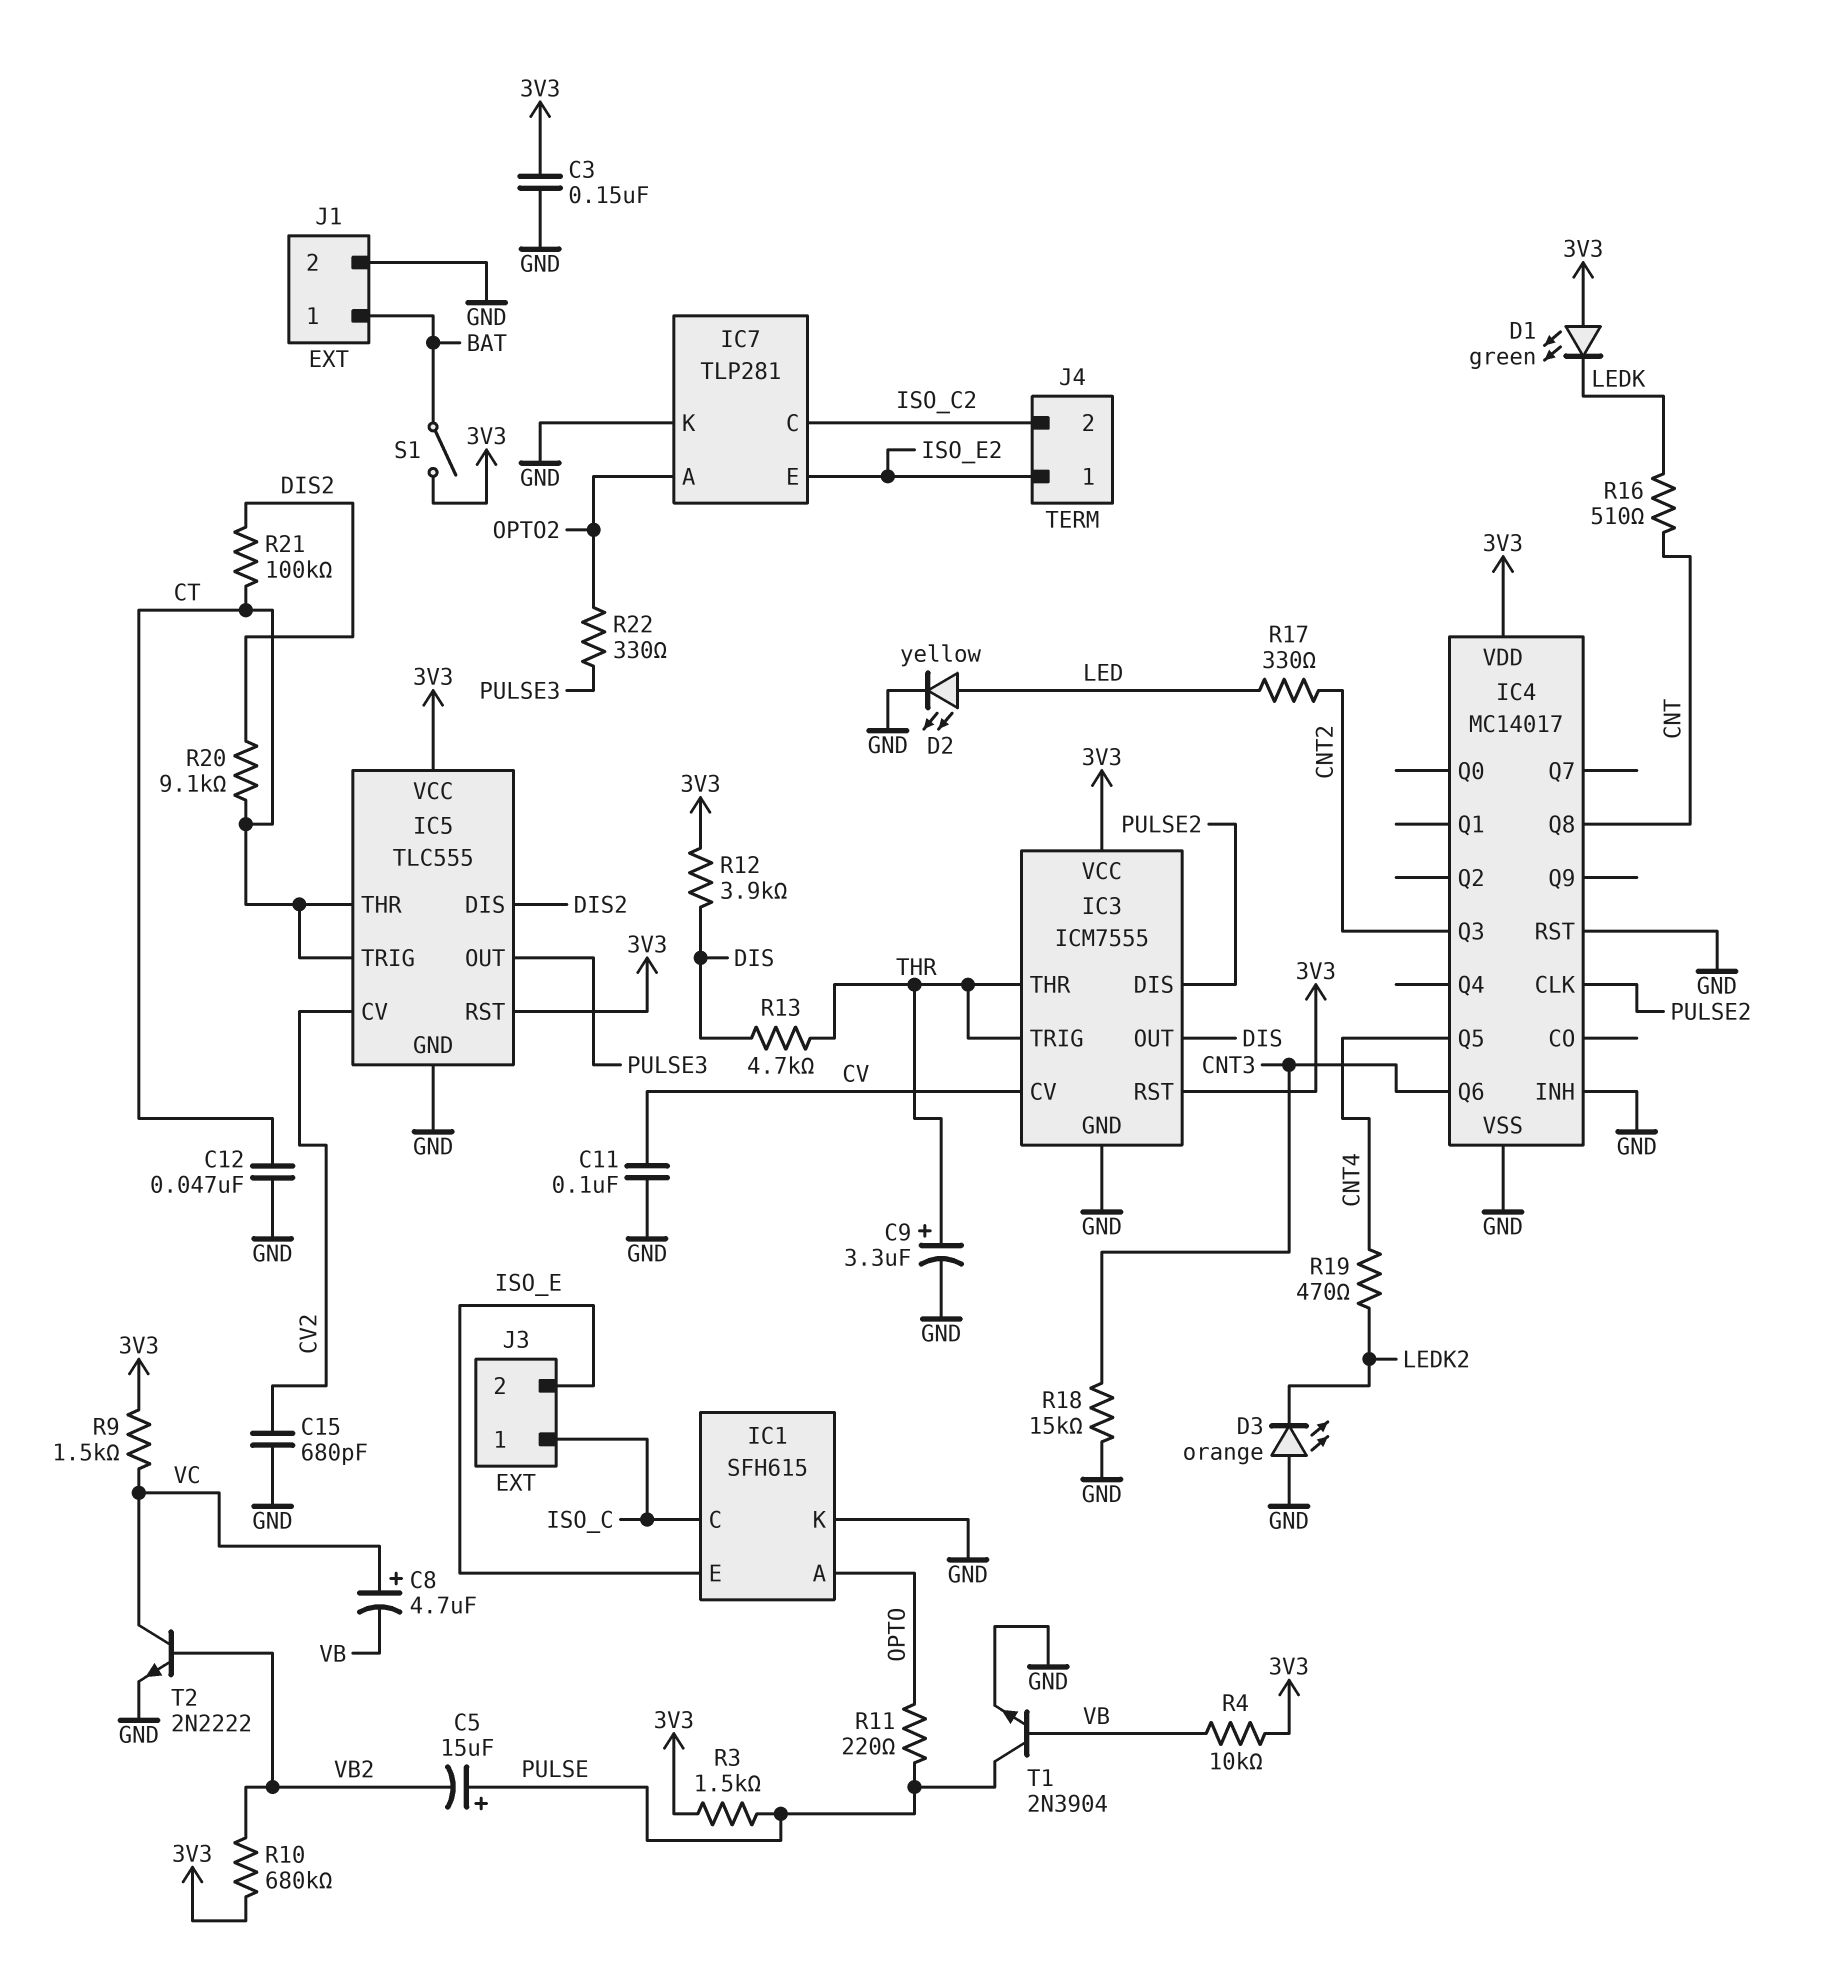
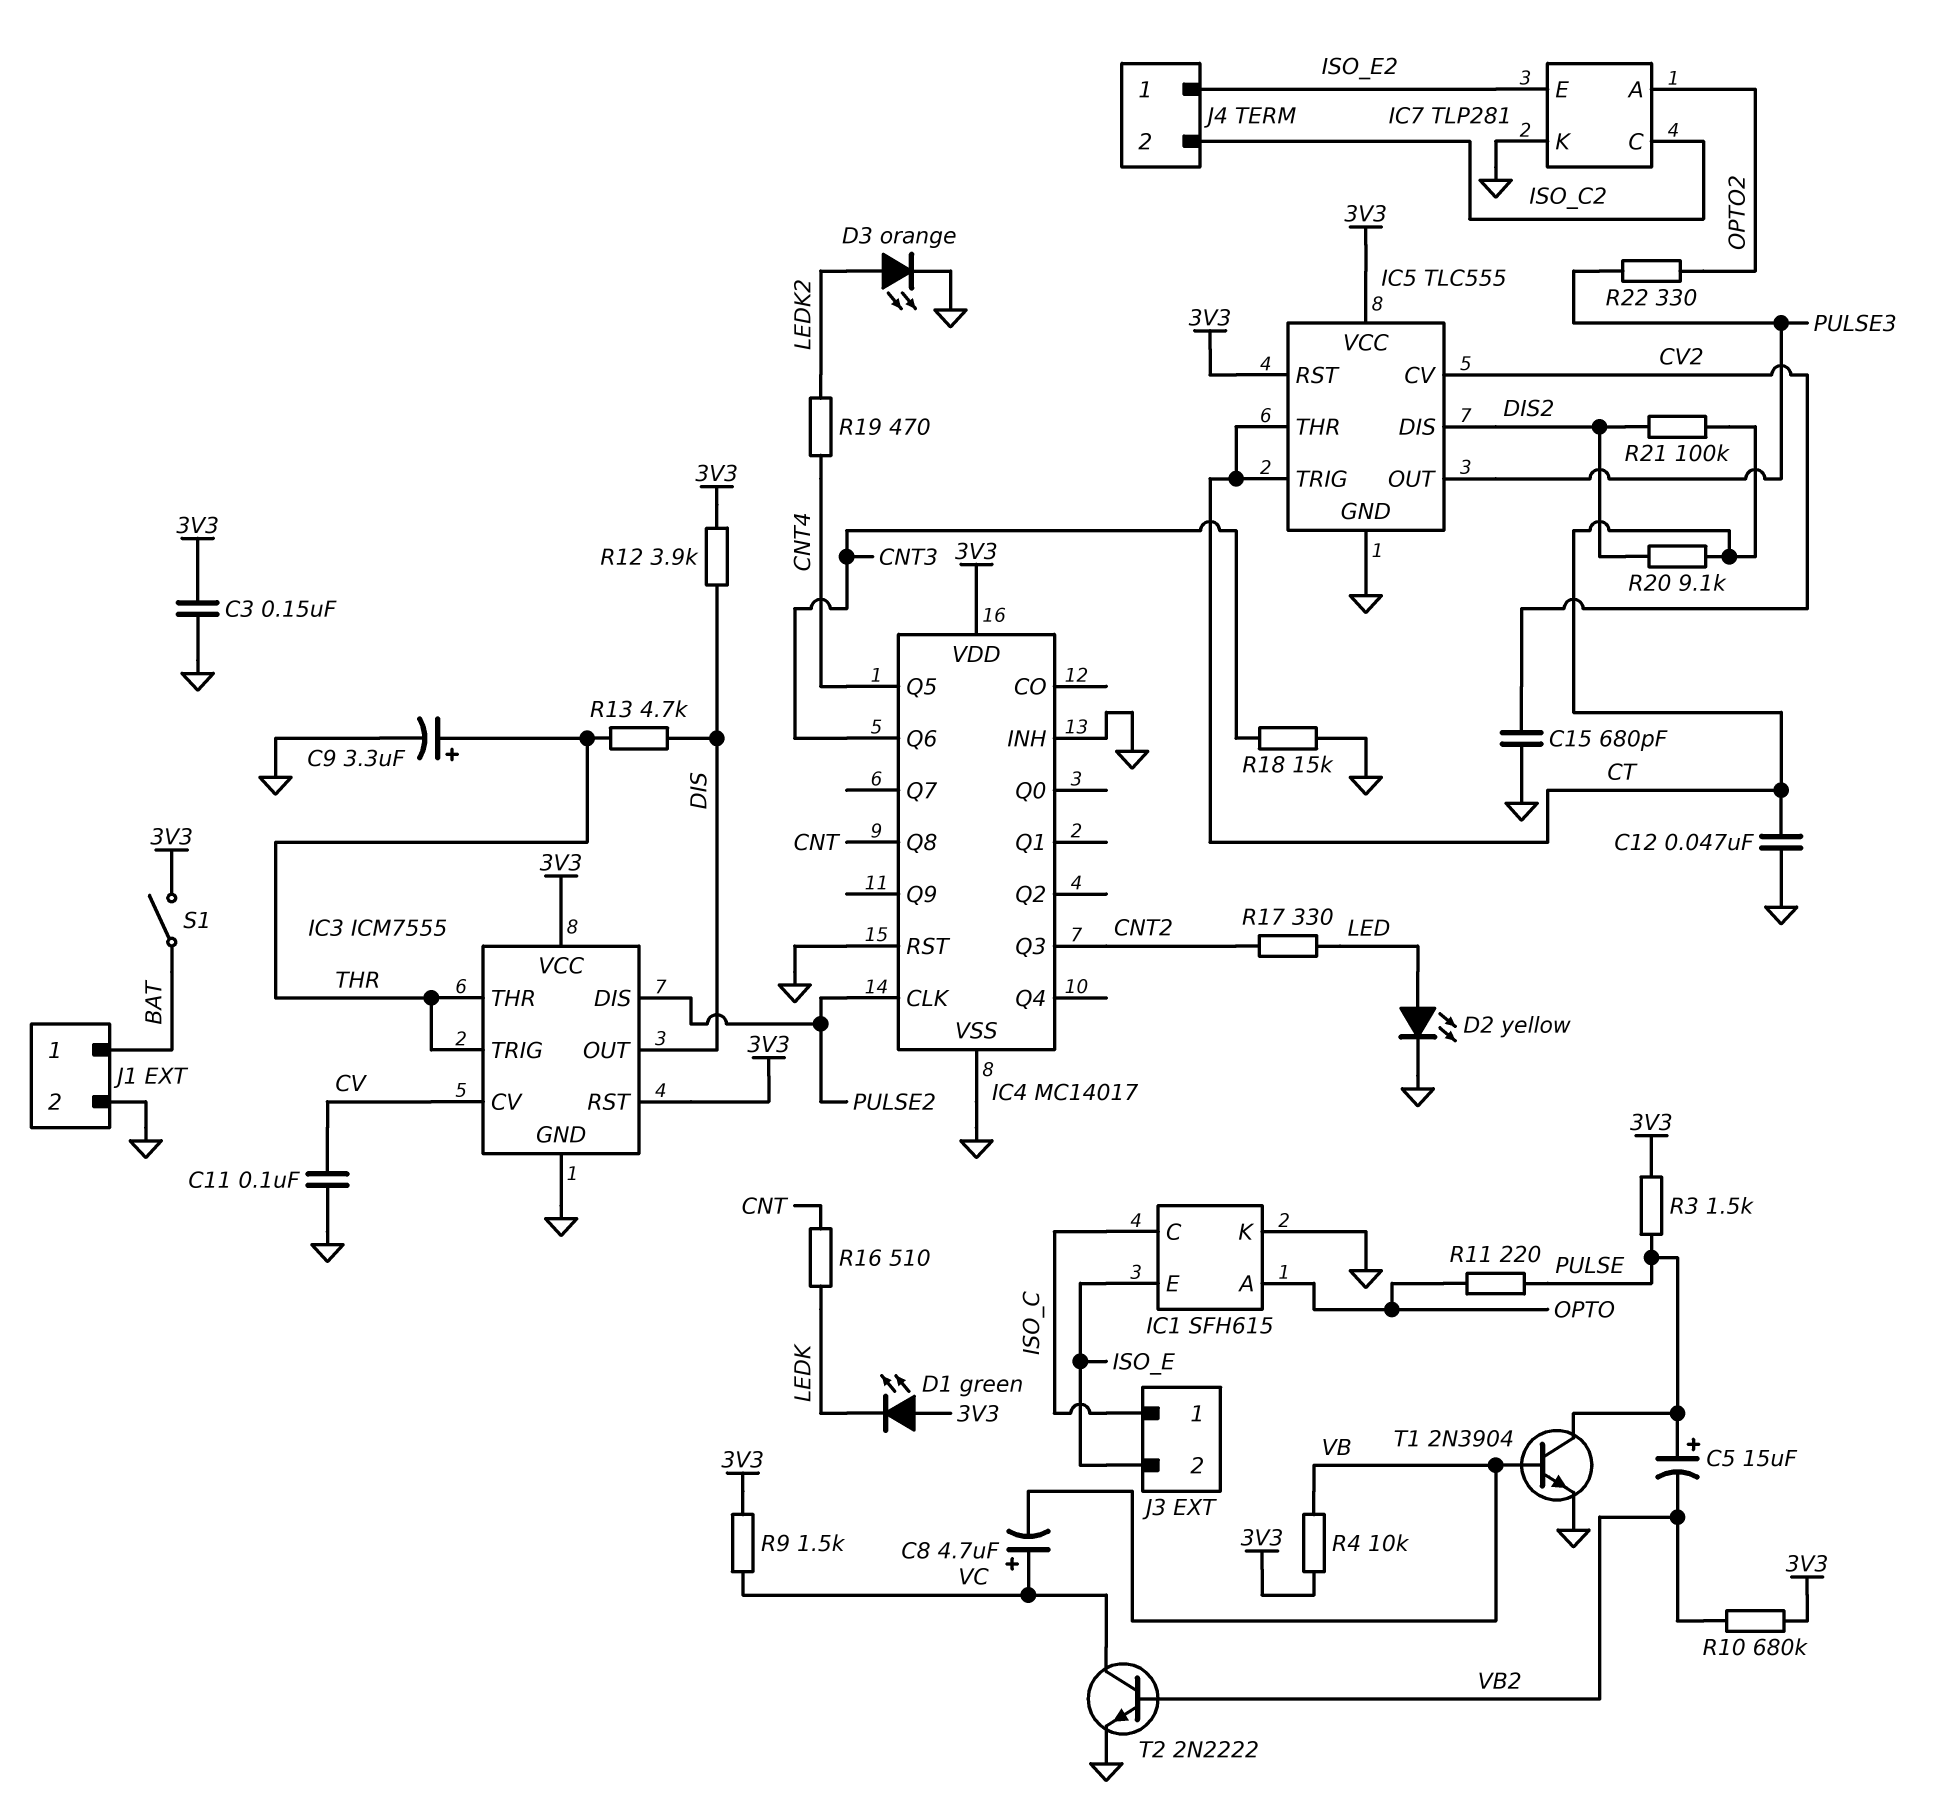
D3: LED orange (A GND, K LEDK2) -> LED orange (A LEDK2, K GND)

